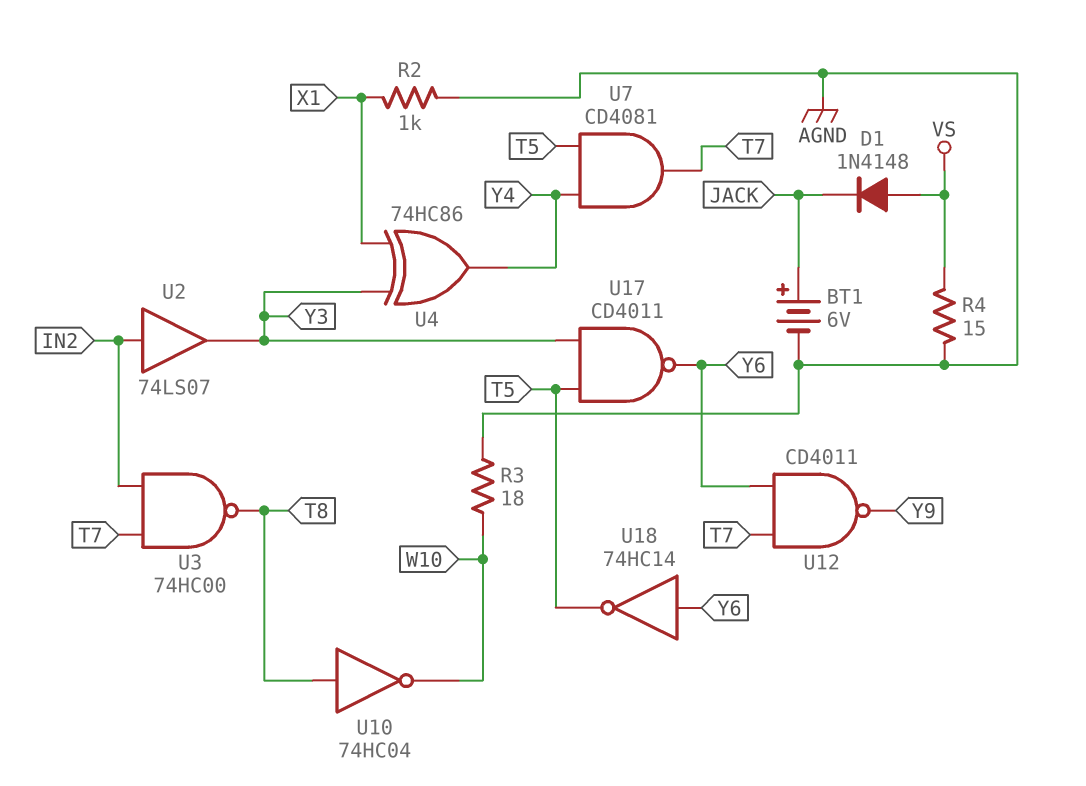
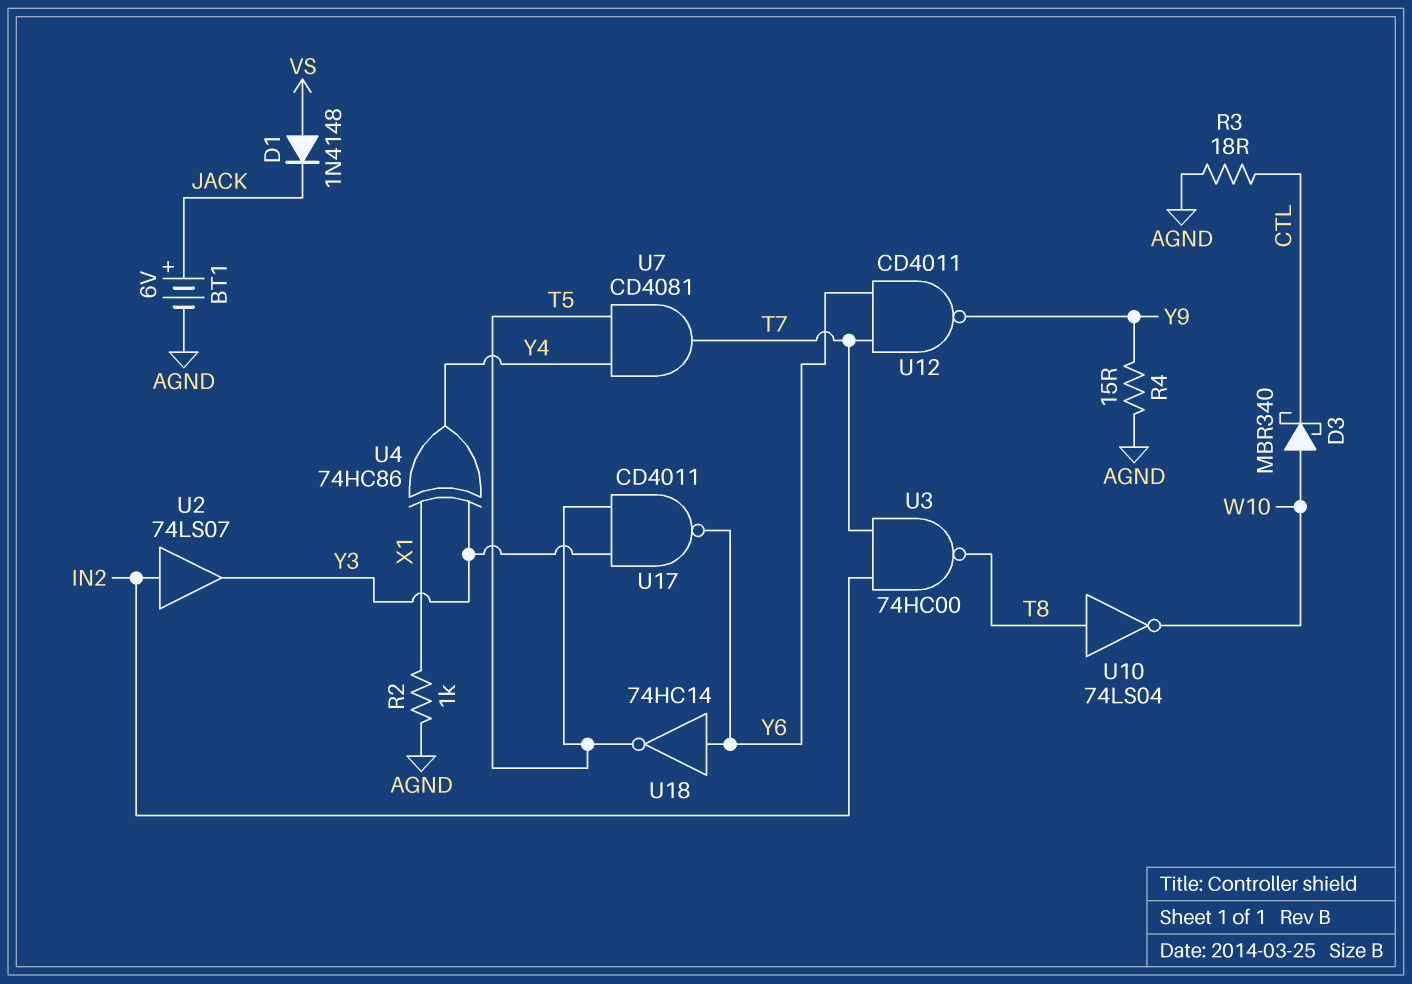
D3: none -> schottky MBR340 (A W10, K CTL)
R3: 18 (AGND, W10) -> 18 (AGND, CTL)
R4: 15 (AGND, VS) -> 15 (AGND, Y9)
U10: NOT 74HC04 (in T8, out W10) -> NOT 74LS04 (in T8, out W10)

